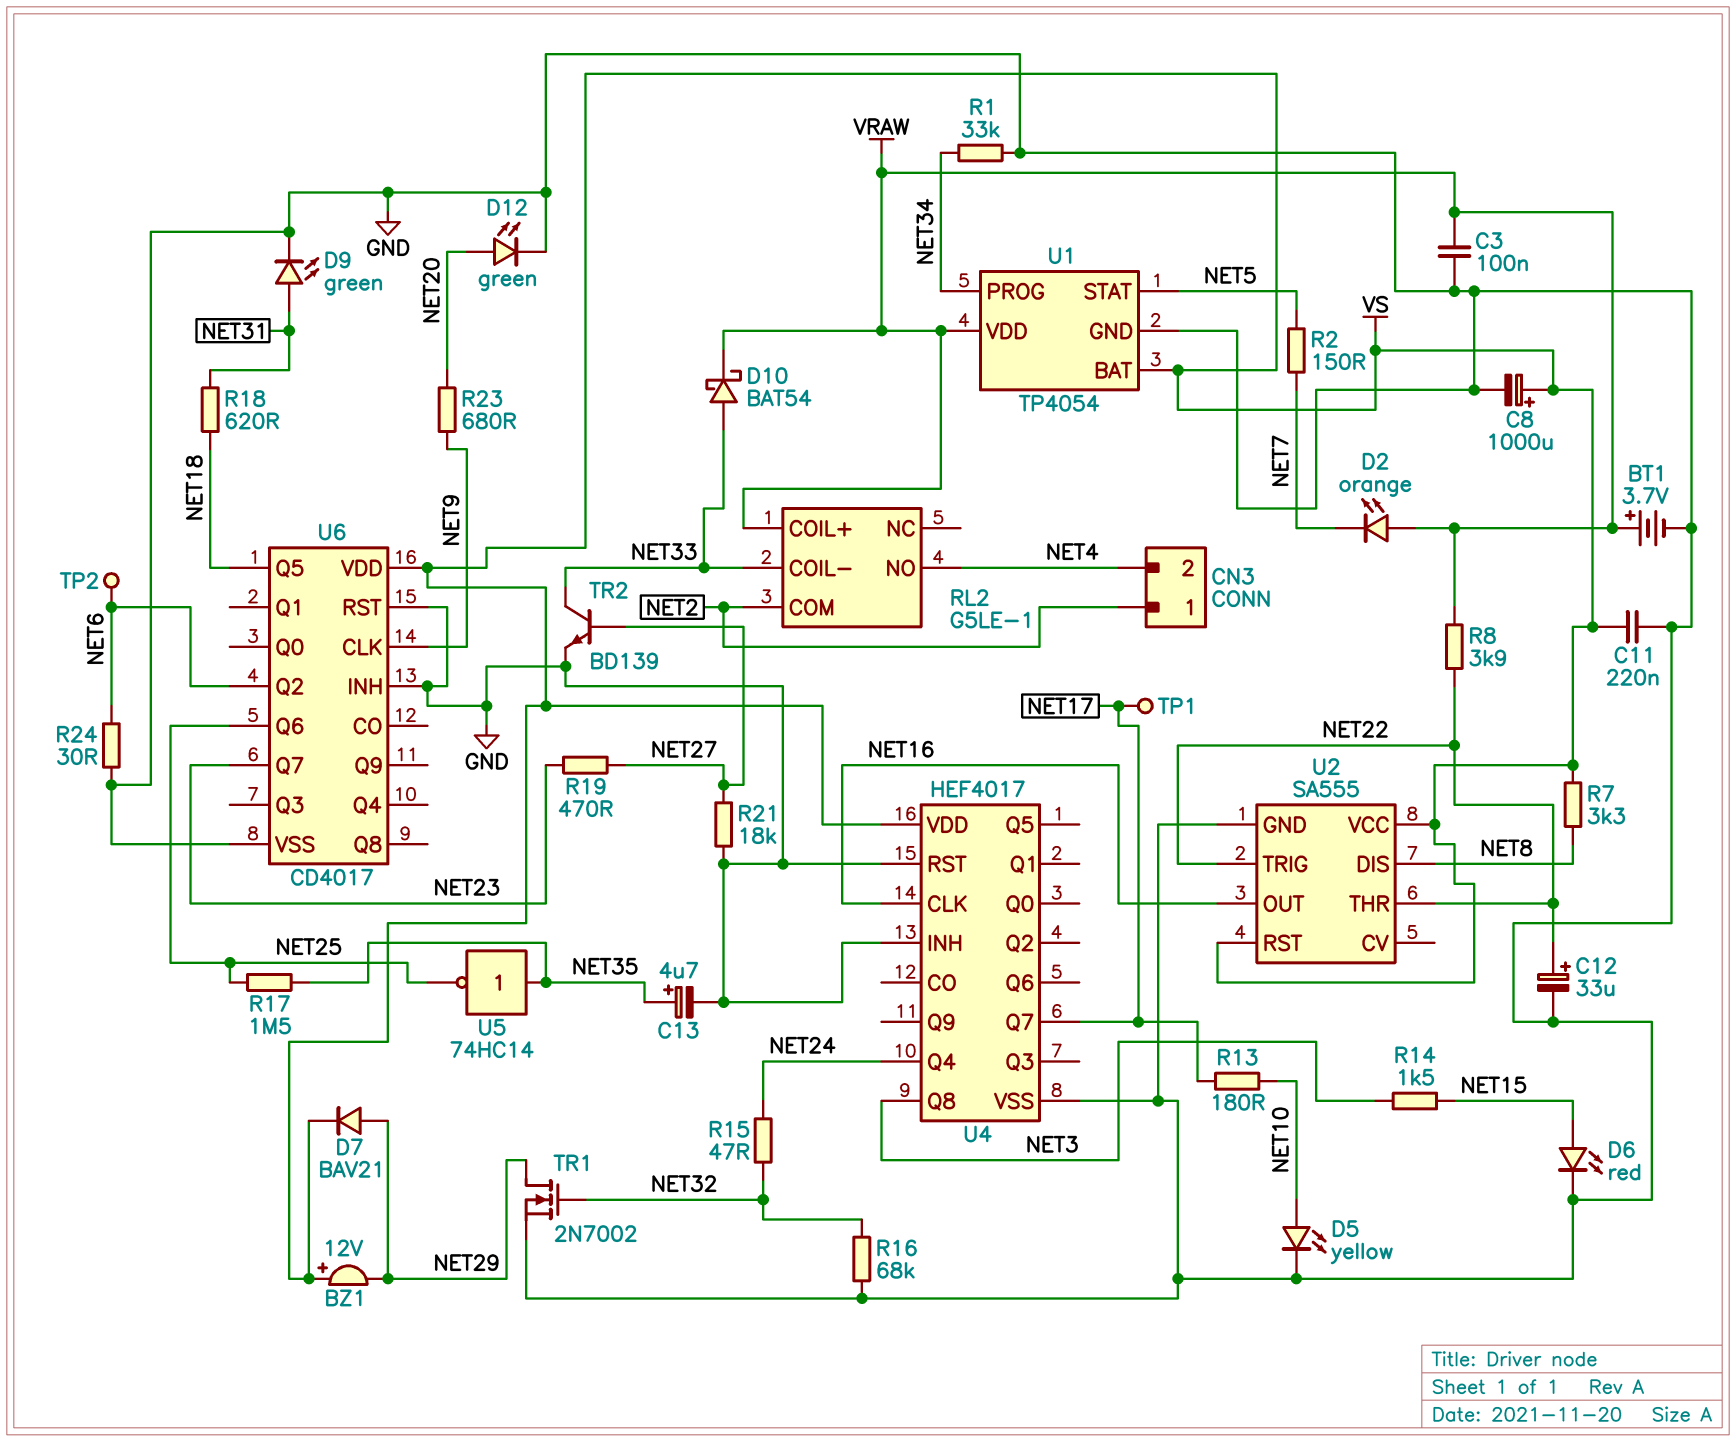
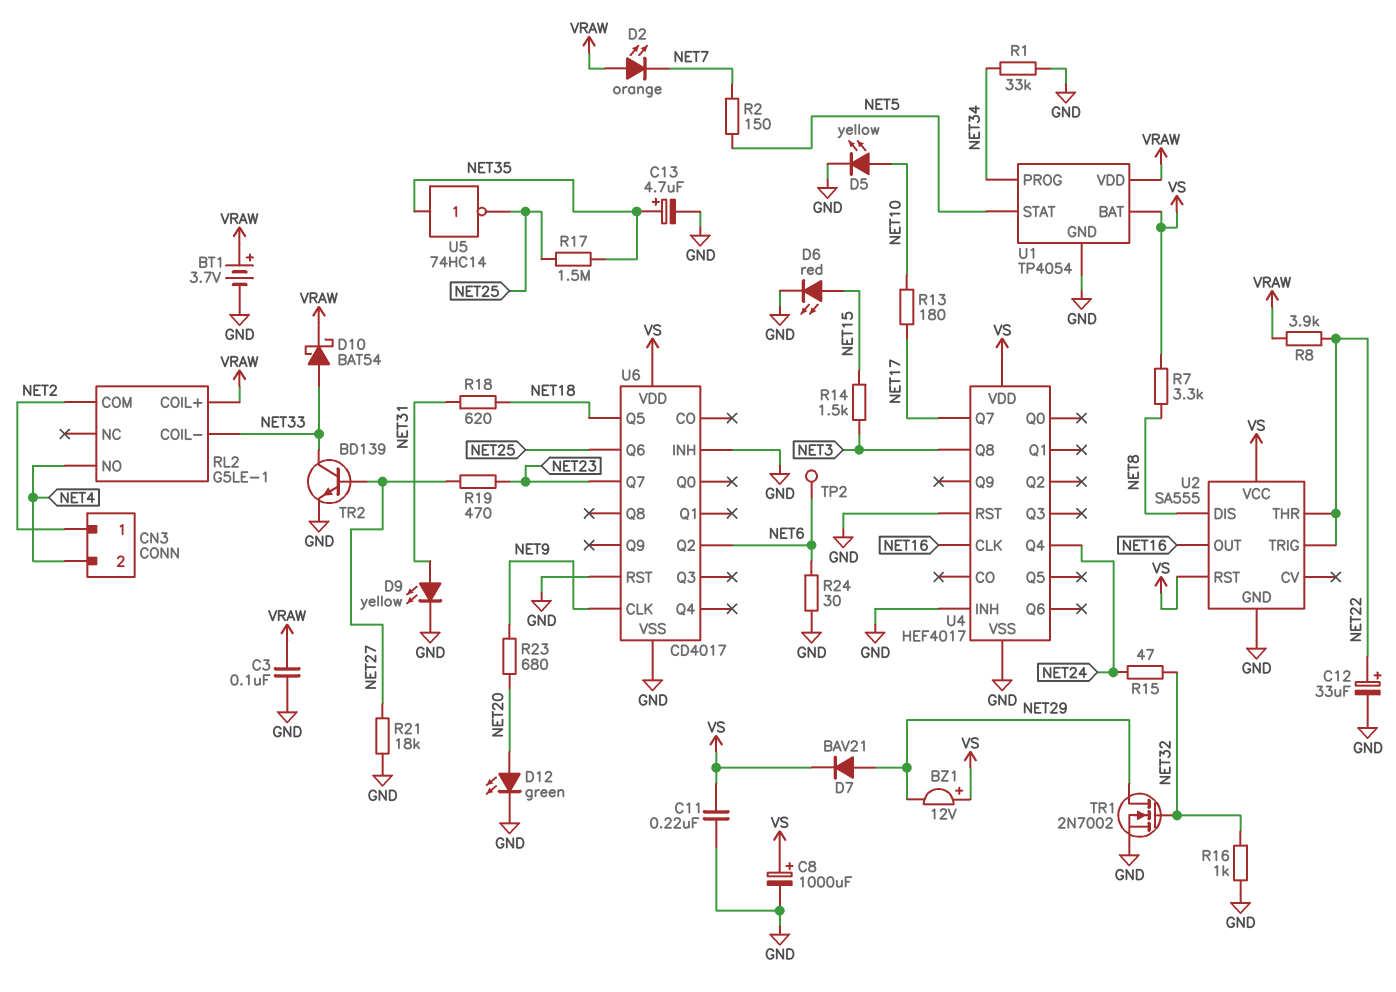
D9: LED green (A NET31, K GND) -> LED yellow (A NET31, K GND)
R16: 68k (GND, NET32) -> 1k (GND, NET32)
TP1: test point (NET17) -> none

